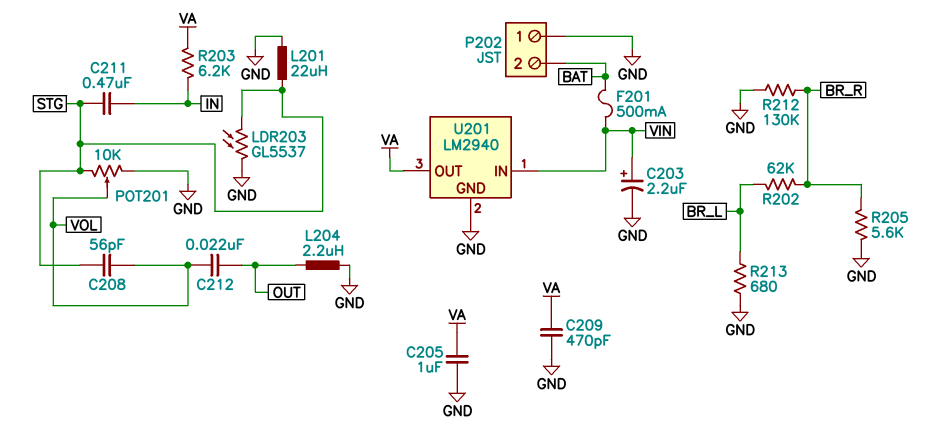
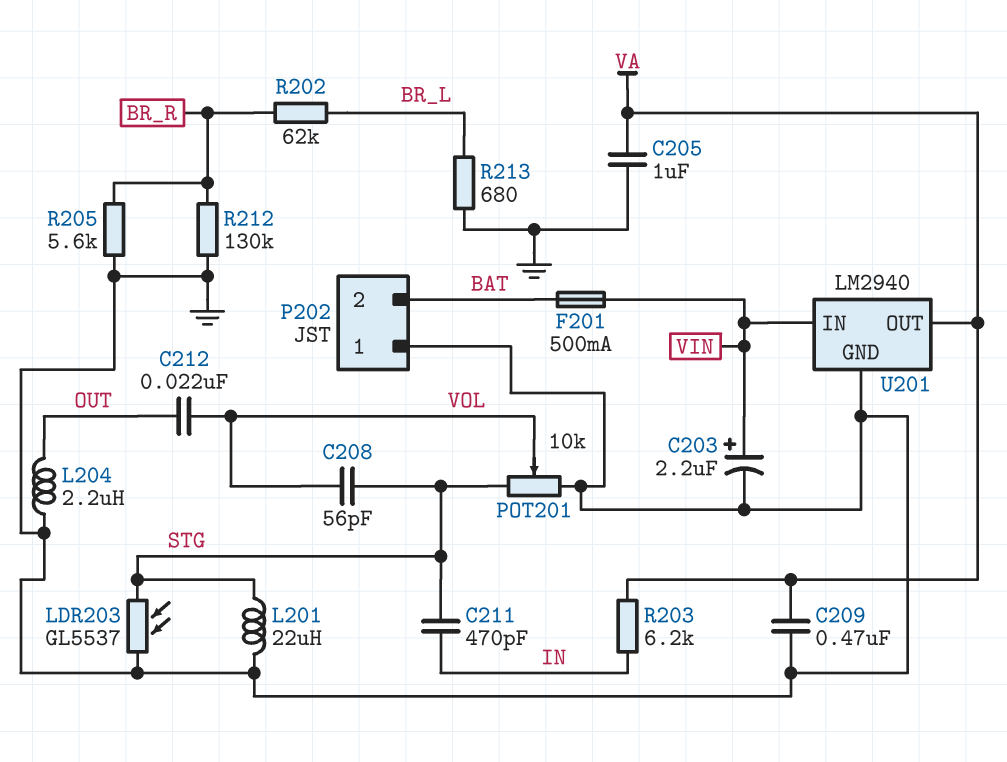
C209: 470pF (GND, VA) -> 470nF (GND, VA)
C211: 470nF (IN, STG) -> 470pF (IN, STG)

